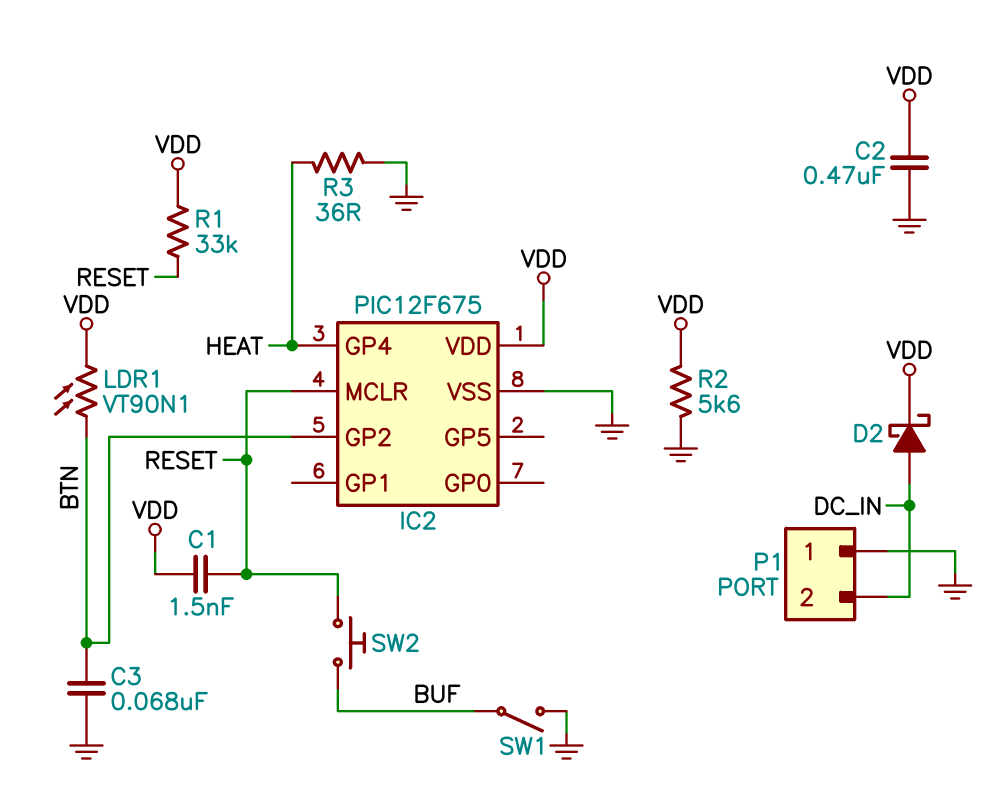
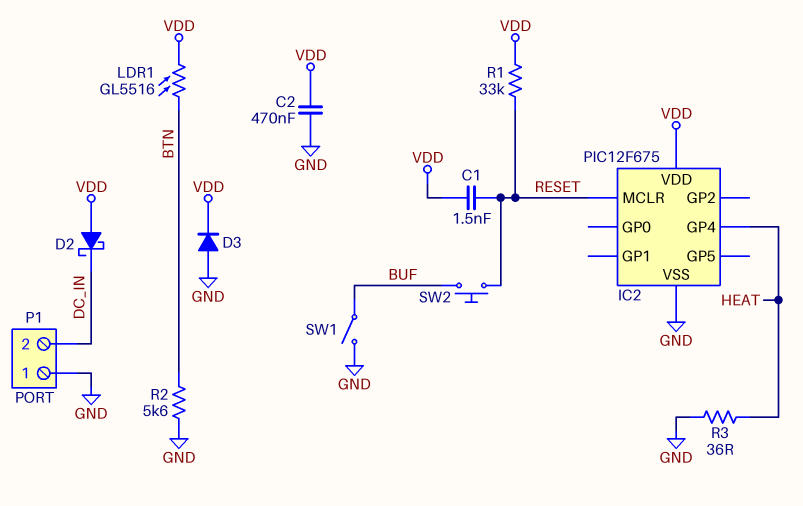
C3: 68nF (BTN, GND) -> none
D2: schottky (A DC_IN, K VDD) -> schottky (A VDD, K DC_IN)
D3: none -> diode (A GND, K VDD)
IC2 pin GP2: BTN -> none
LDR1: VT90N1 (BTN, VDD) -> GL5516 (BTN, VDD)
R2: 5.6k (GND, VDD) -> 5.6k (BTN, GND)

